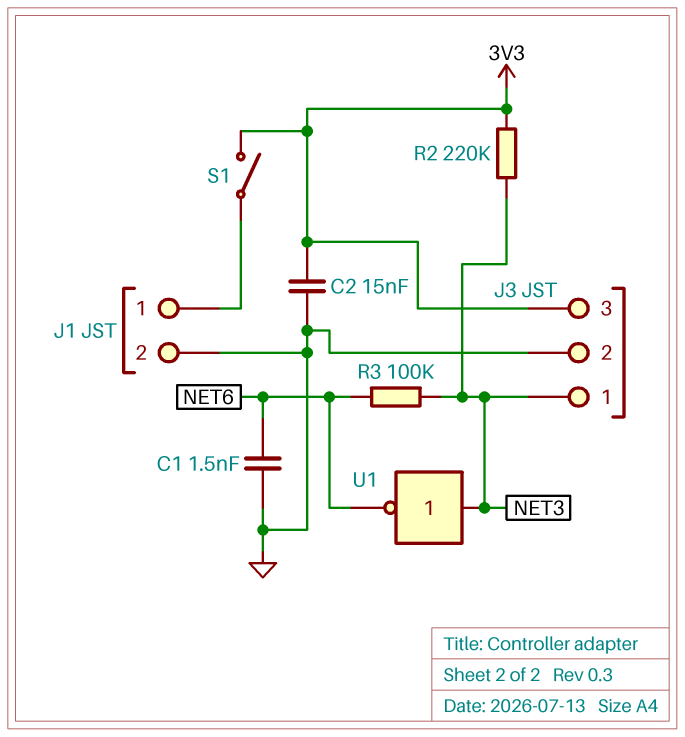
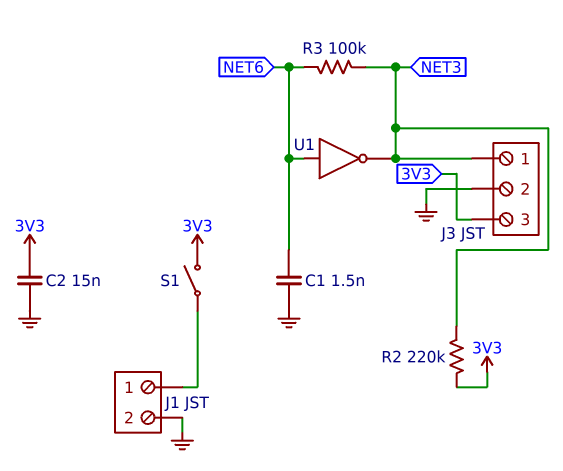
U1: NOT (in NET3, out NET6) -> NOT (in NET6, out NET3)

